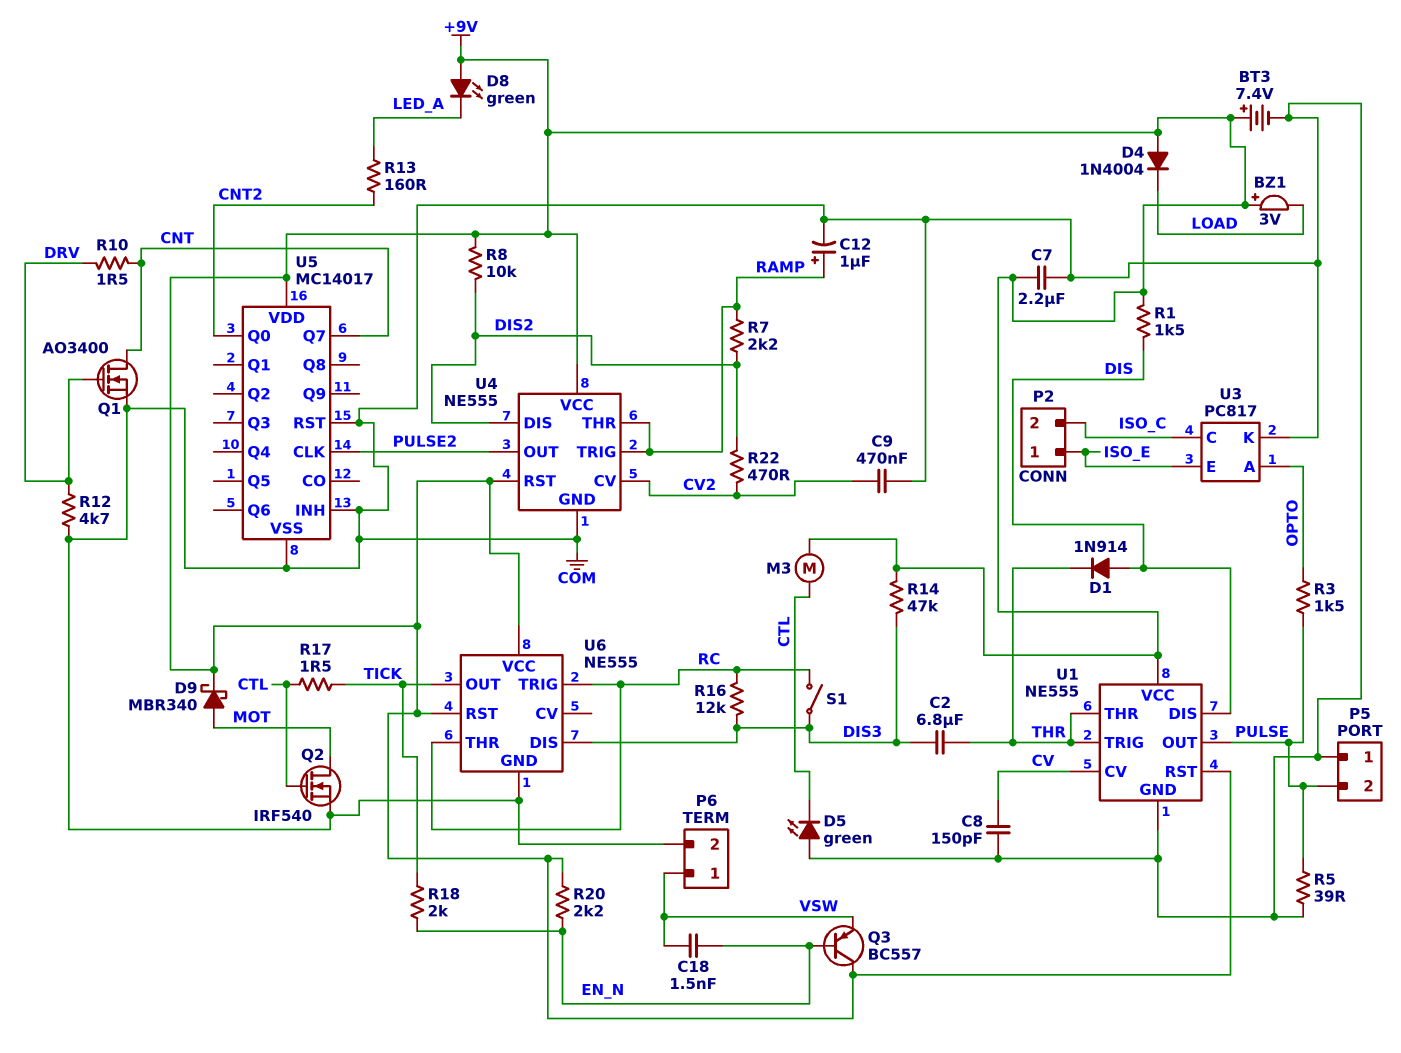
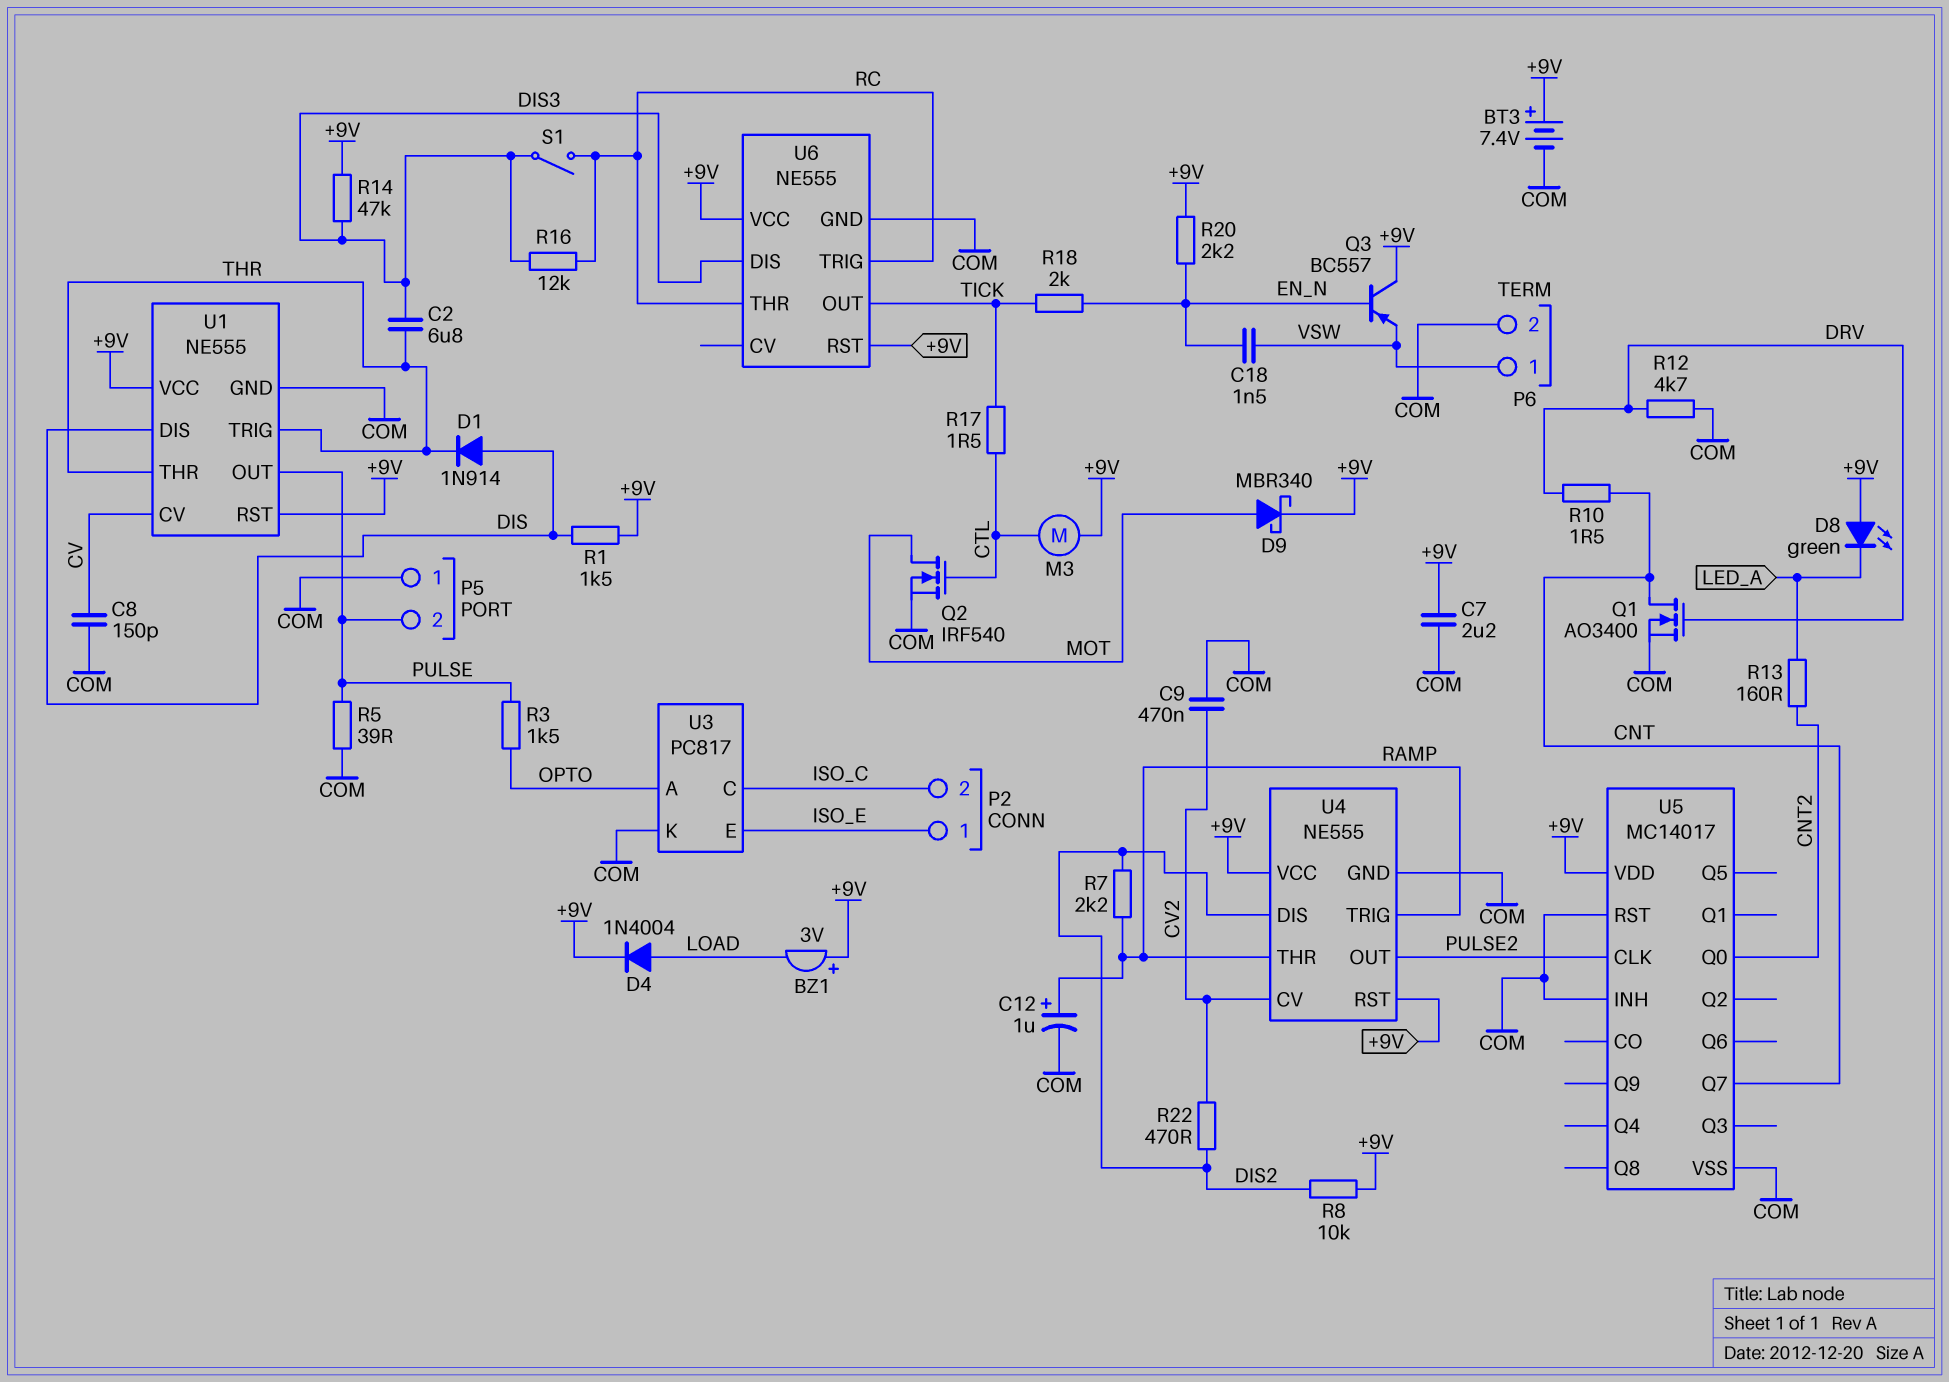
D4: diode 1N4004 (A +9V, K LOAD) -> diode 1N4004 (A LOAD, K +9V)
D5: LED green (A COM, K CTL) -> none

